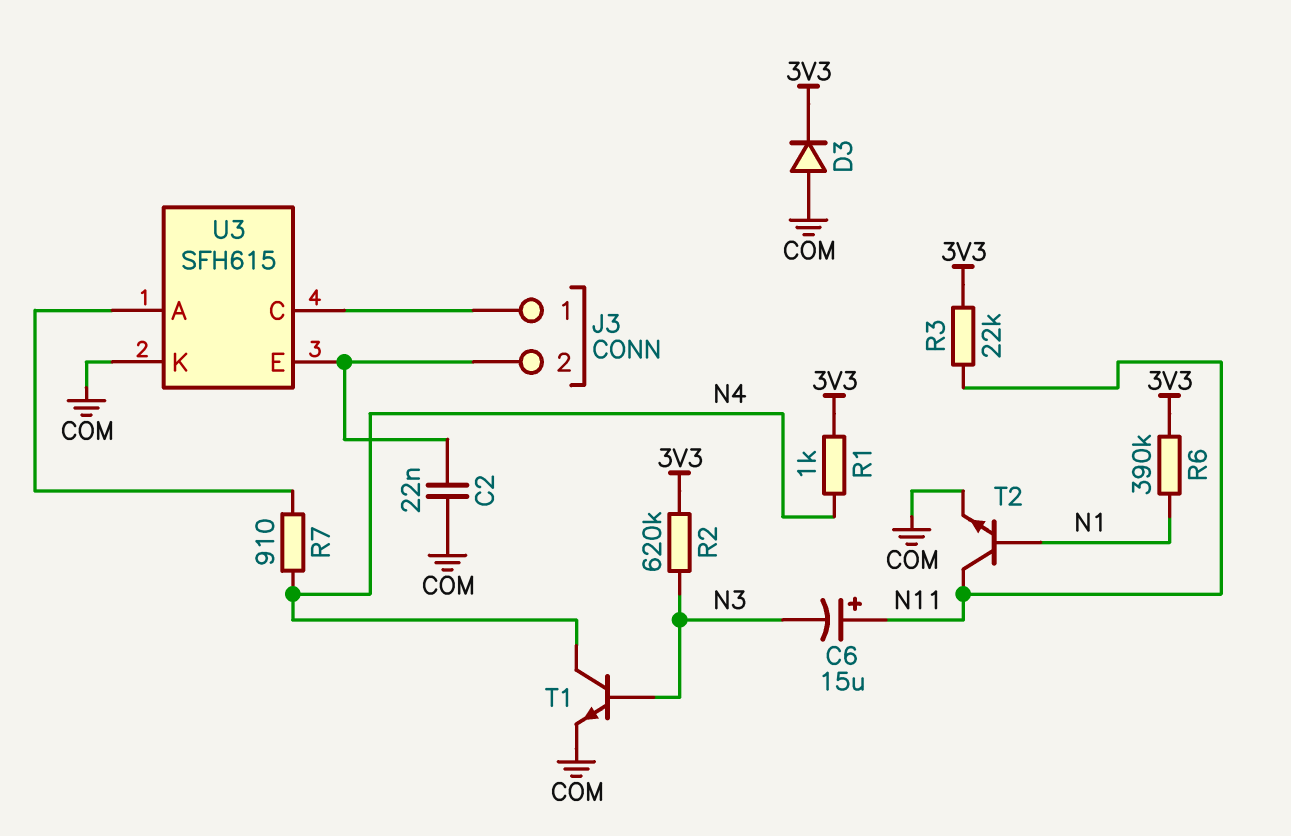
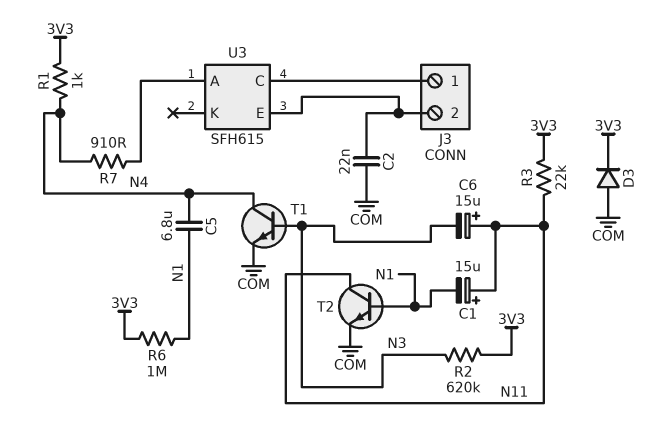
C1: none -> 15uF (plus N11, minus N1)
C5: none -> 6.8uF (N1, N4)
R6: 390k (3V3, N1) -> 1M (3V3, N1)
U3 pin K: COM -> none

